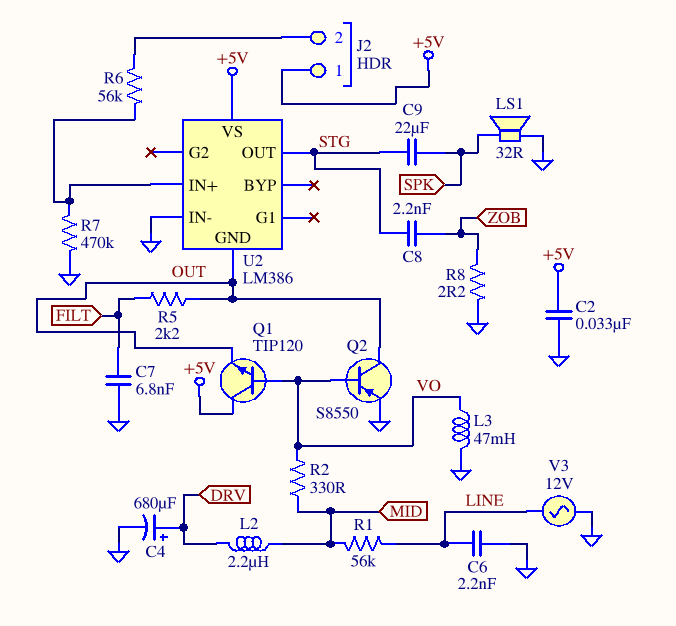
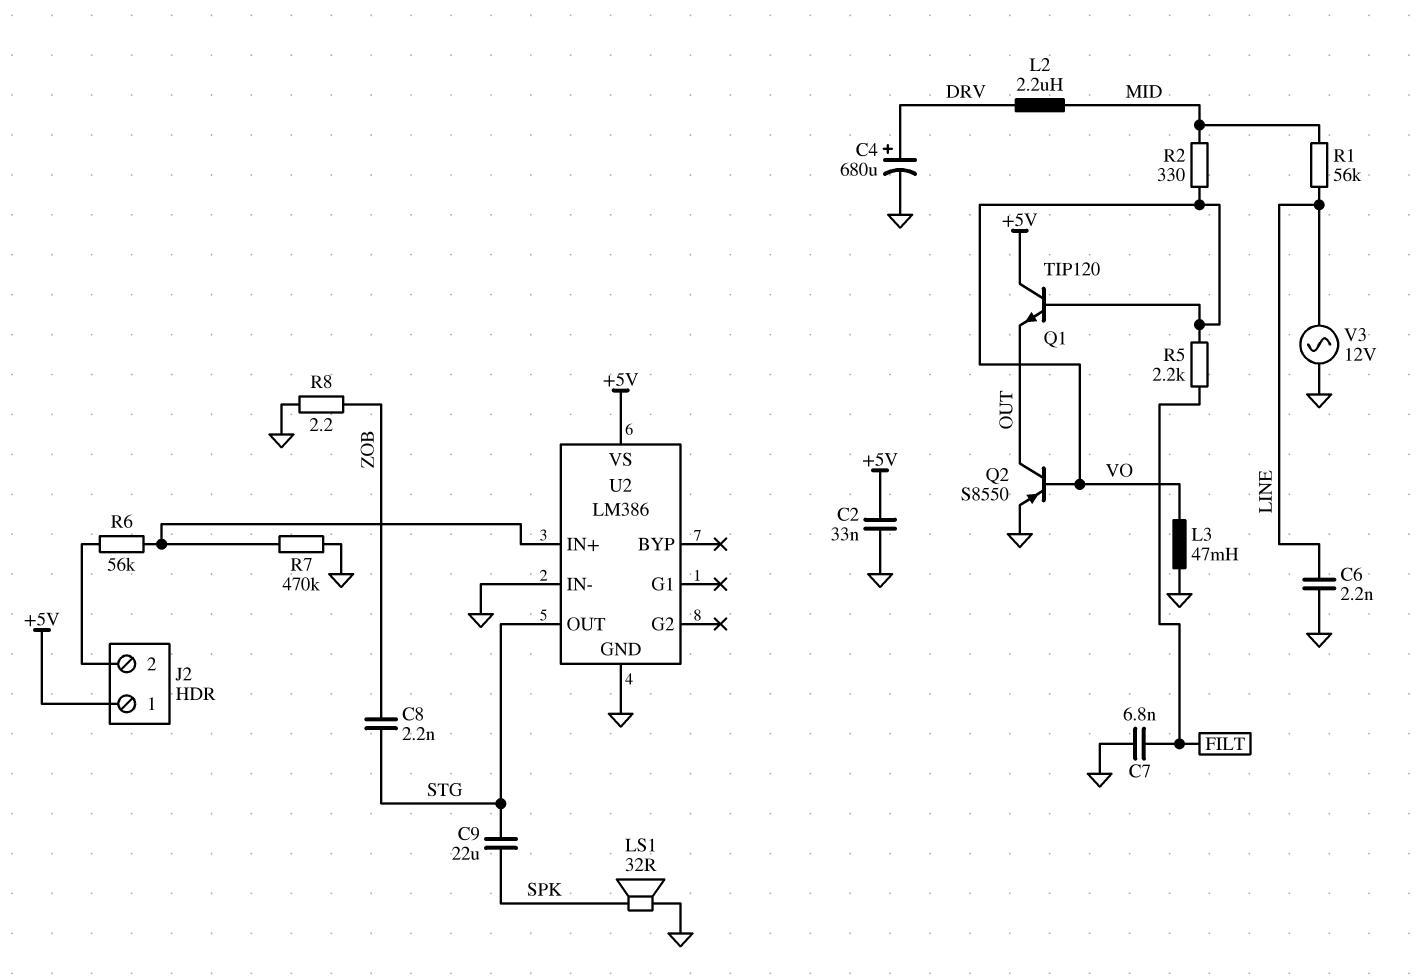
R5: 2.2k (FILT, OUT) -> 2.2k (FILT, VO)
U2 pin GND: OUT -> GND

